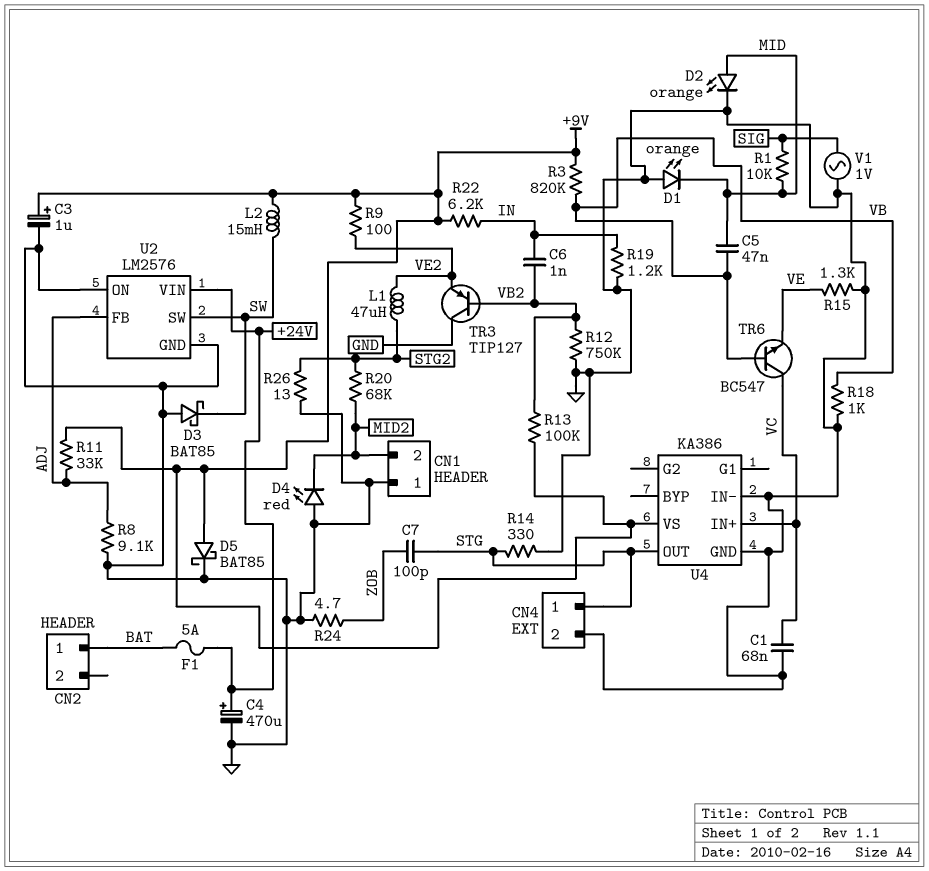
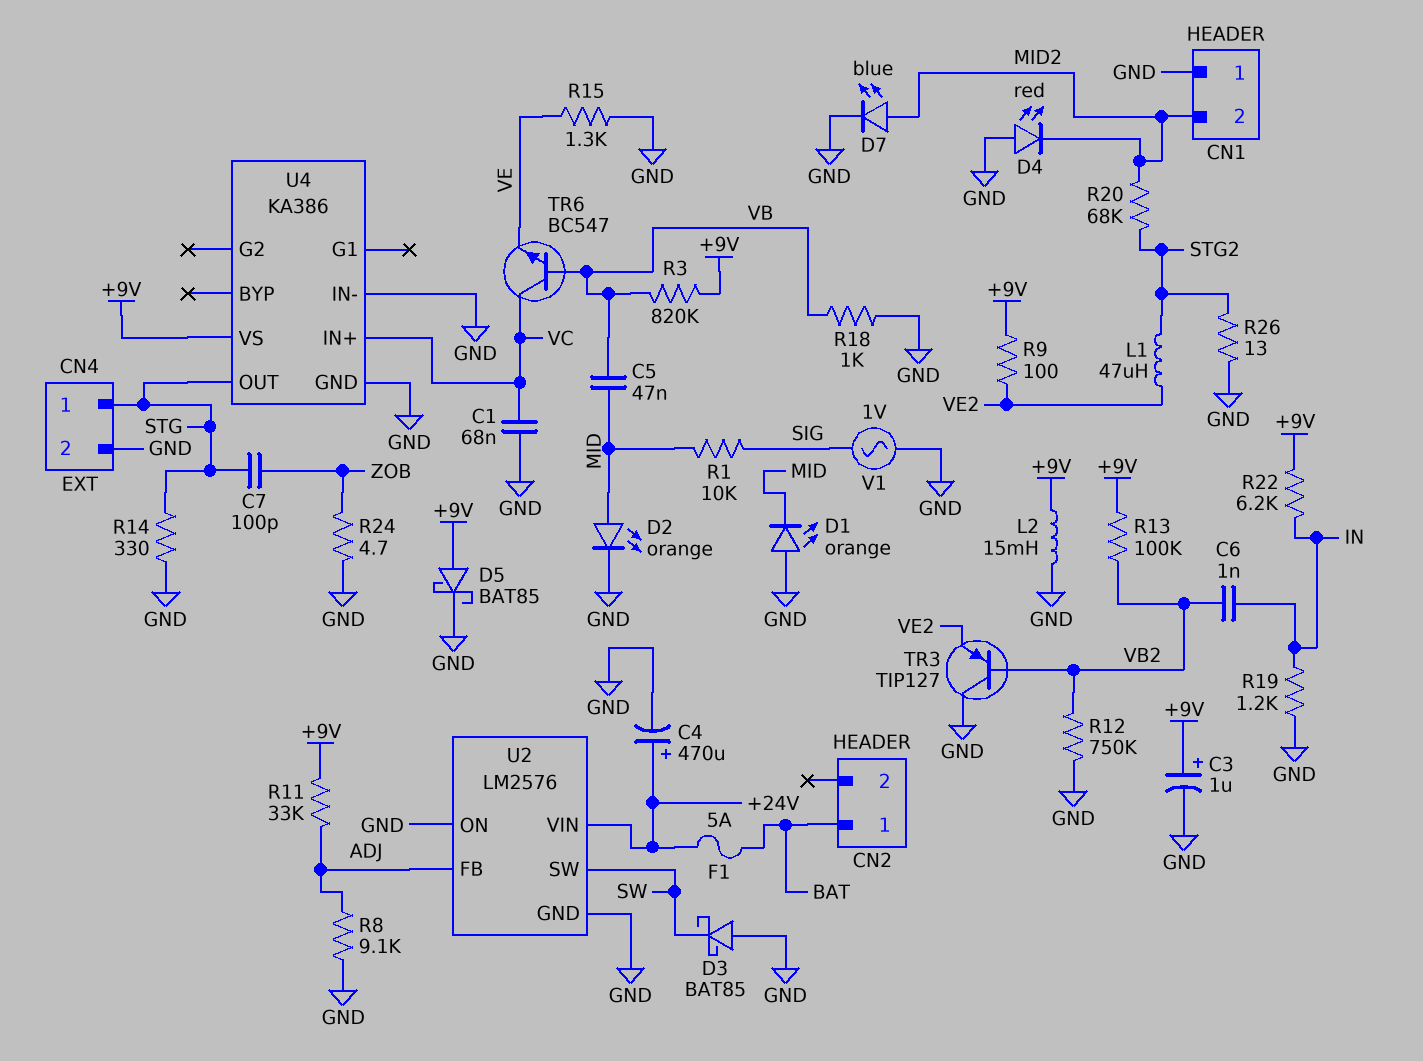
D7: none -> LED blue (A MID2, K GND)
L2: 15mH (+9V, SW) -> 15mH (+9V, GND)

